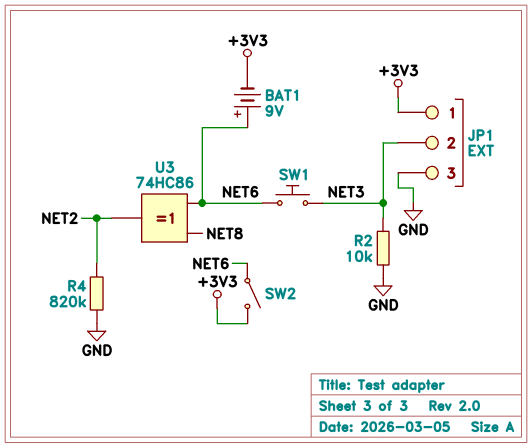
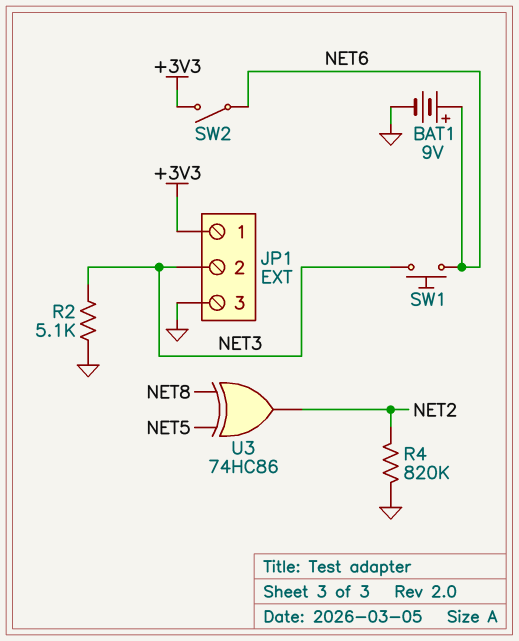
BAT1: 9V (plus NET6, minus +3V3) -> 9V (plus NET6, minus GND)
R2: 10k (GND, NET3) -> 5.1k (GND, NET3)
U3: XOR 74HC86 (in NET6, in NET8, out NET2) -> XOR 74HC86 (in NET5, in NET8, out NET2)

